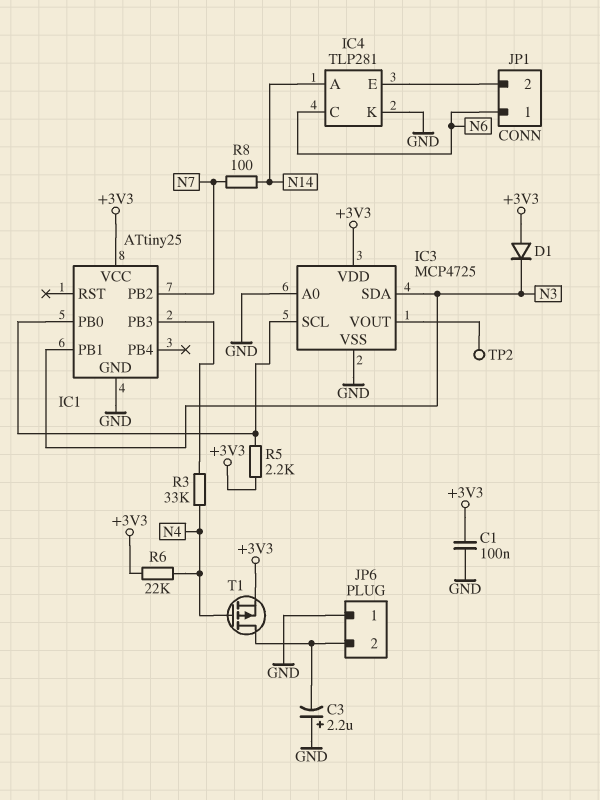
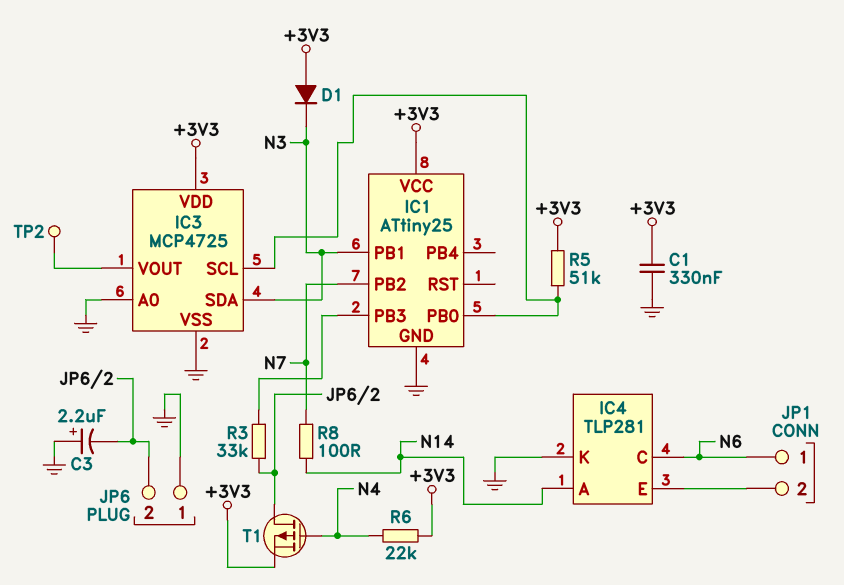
C1: 100nF (+3V3, GND) -> 330nF (+3V3, GND)
R3: 33k (IC1/PB3, N4) -> 33k (IC1/PB3, JP6/2)
R5: 2.2k (+3V3, IC1/PB0) -> 51k (+3V3, IC1/PB0)

